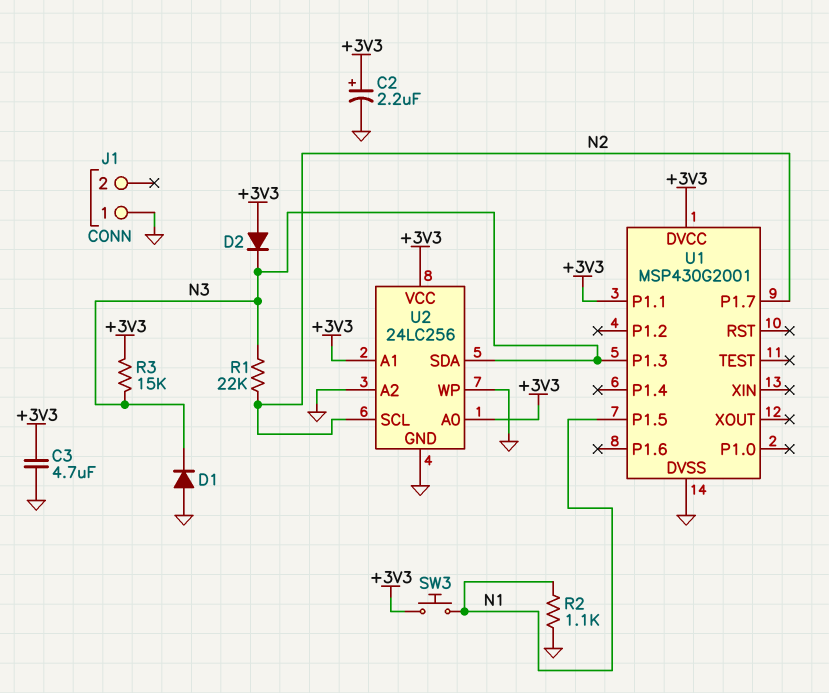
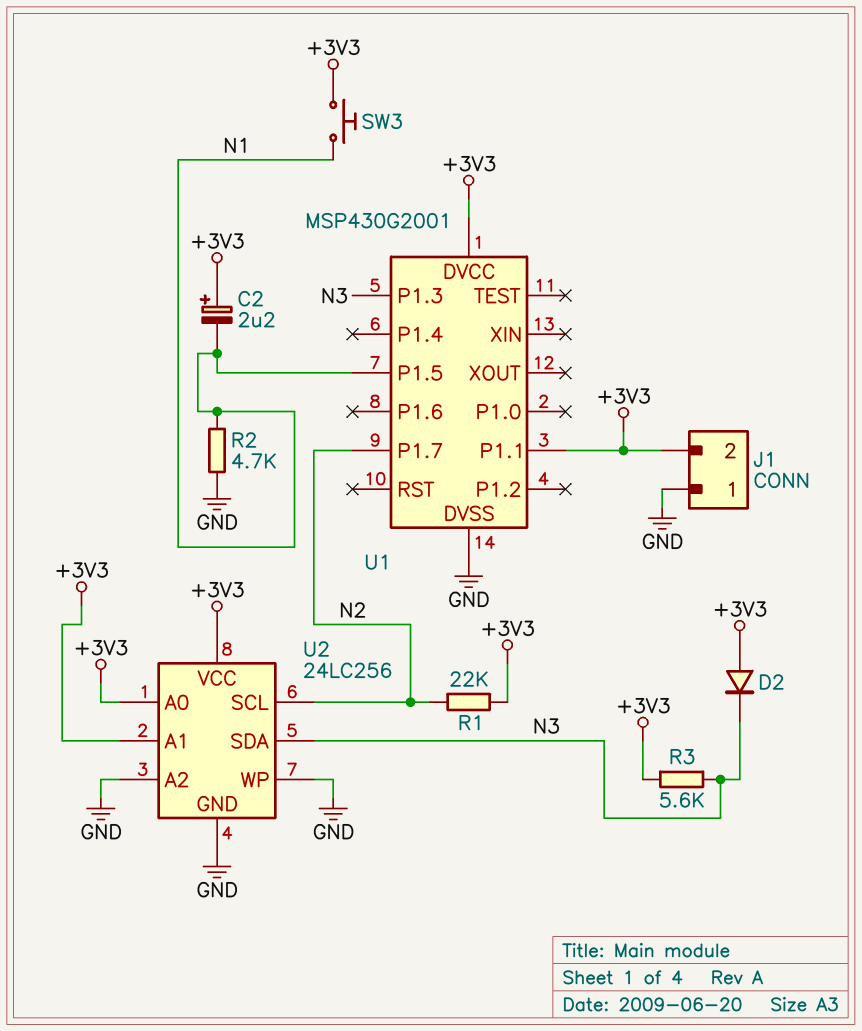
C2: 2.2uF (plus +3V3, minus GND) -> 2.2uF (plus +3V3, minus N1)
C3: 4.7uF (+3V3, GND) -> none
D1: diode (A GND, K N3) -> none
J1 pin 2: none -> +3V3
R1: 22k (N2, N3) -> 22k (+3V3, N2)
R2: 1.1k (GND, N1) -> 4.7k (GND, N1)
R3: 15k (+3V3, N3) -> 5.6k (+3V3, N3)

